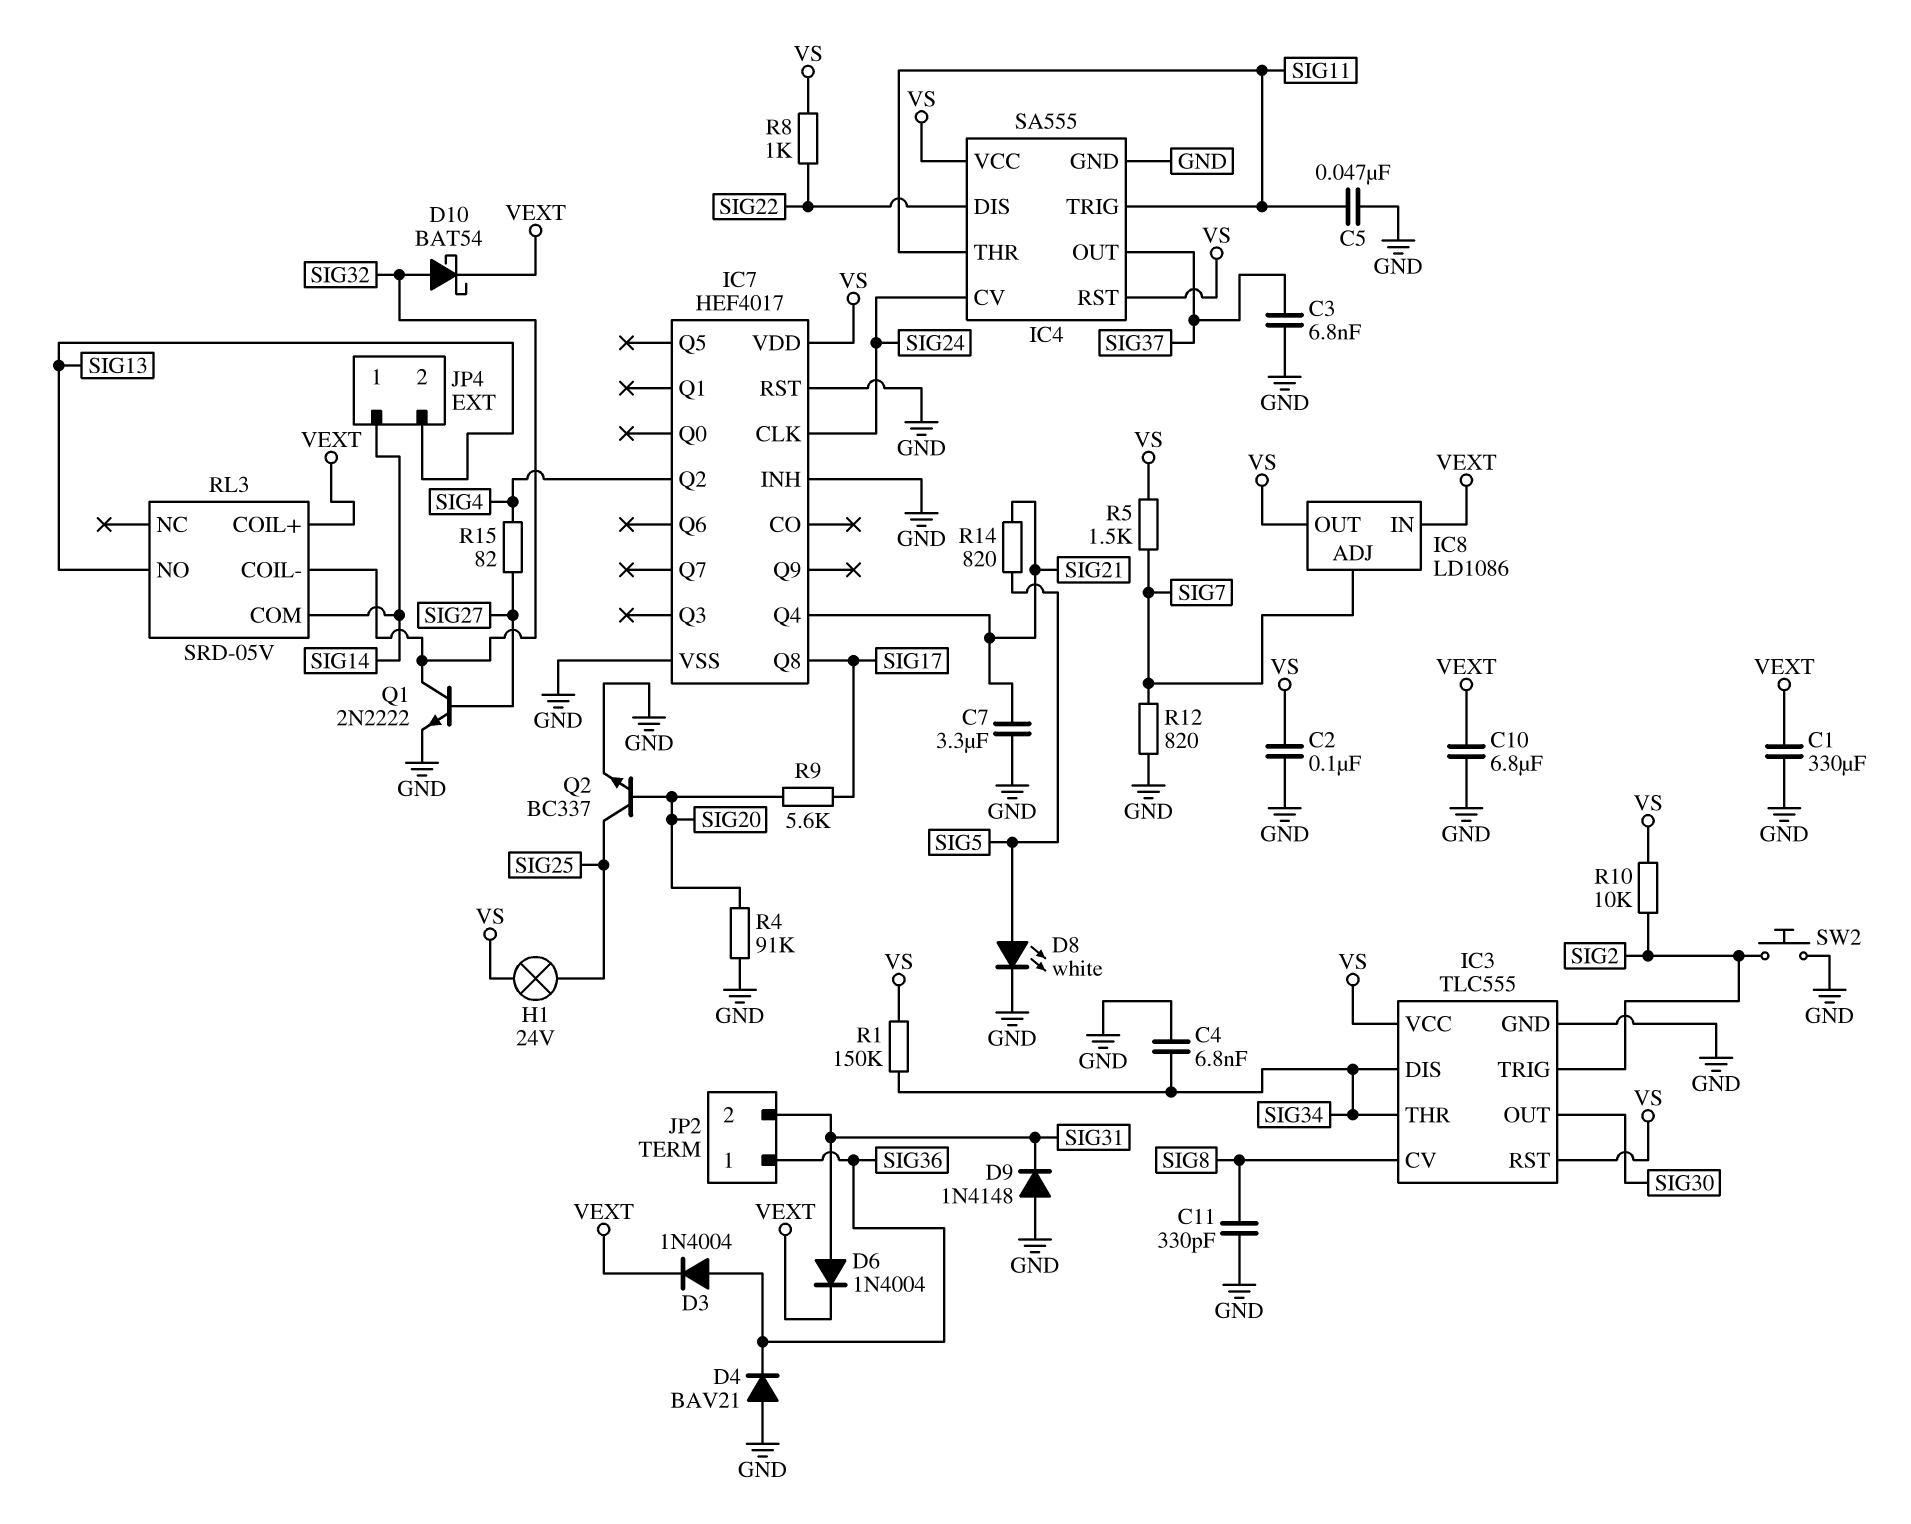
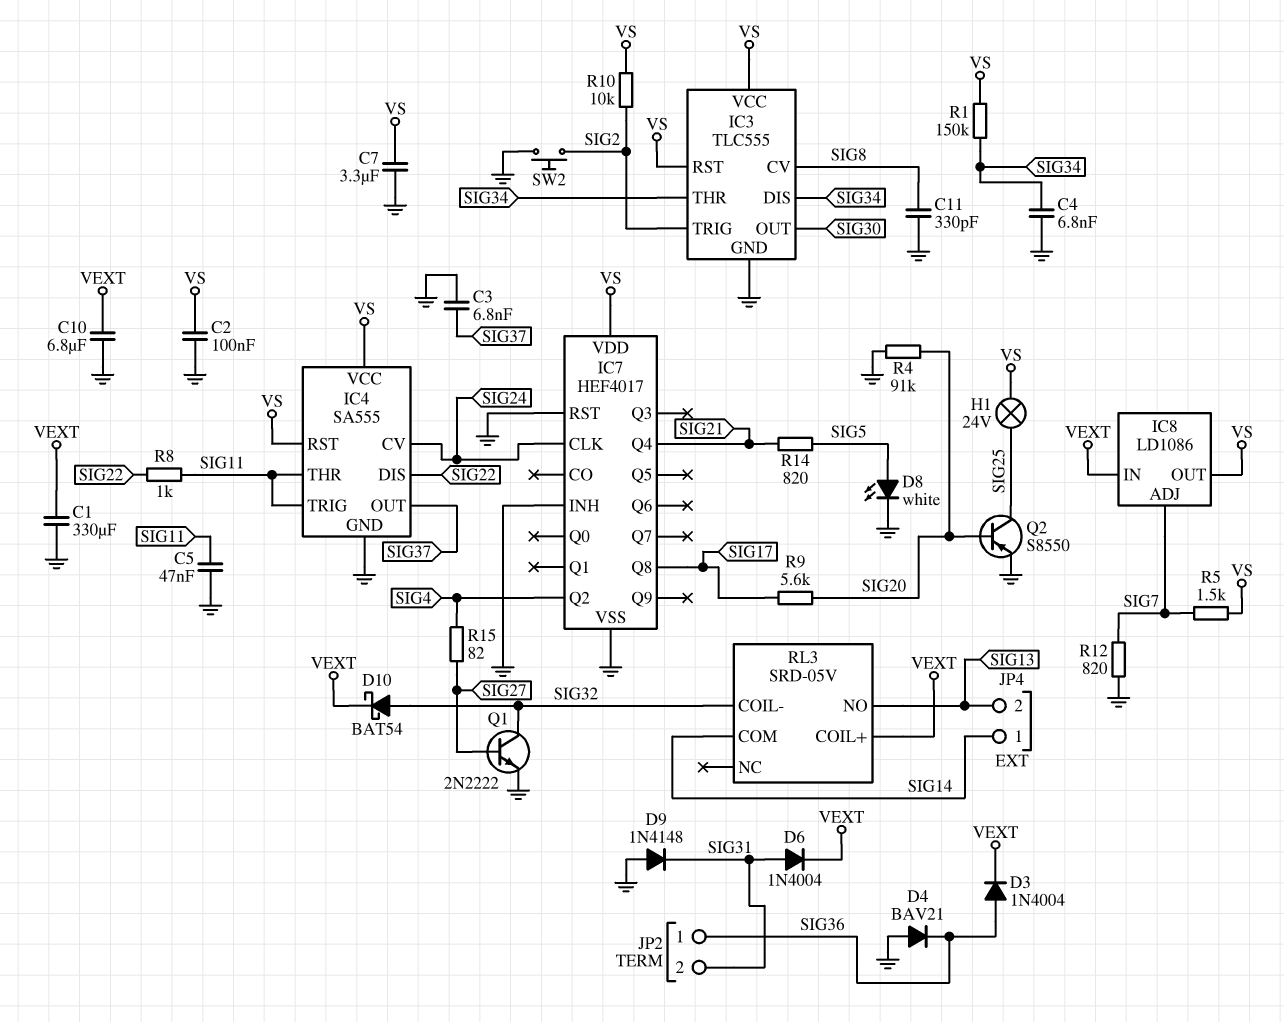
C7: 3.3uF (GND, SIG21) -> 3.3uF (GND, VS)
Q2: NPN BC337 (B SIG20, C SIG25, E GND) -> PNP S8550 (B SIG20, C SIG25, E GND)
R8: 1k (SIG22, VS) -> 1k (SIG11, SIG22)

